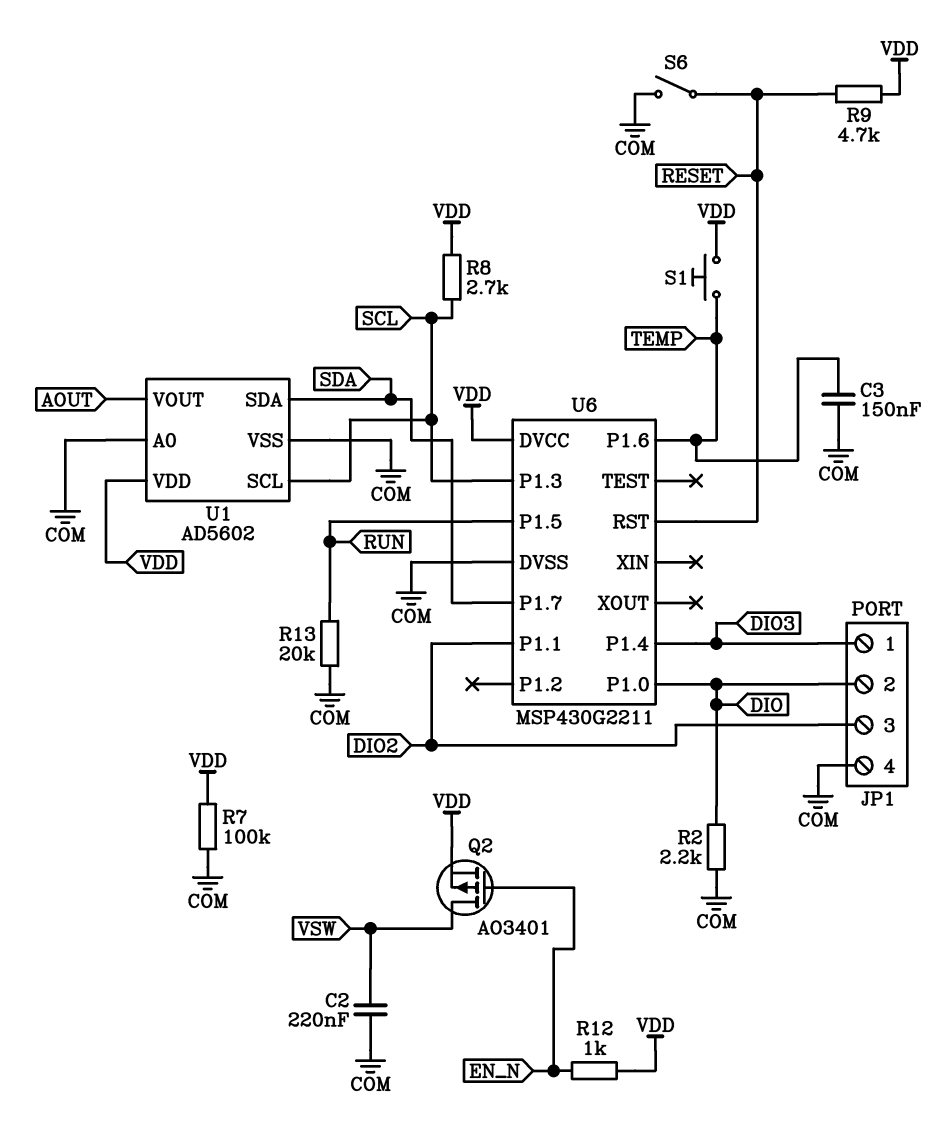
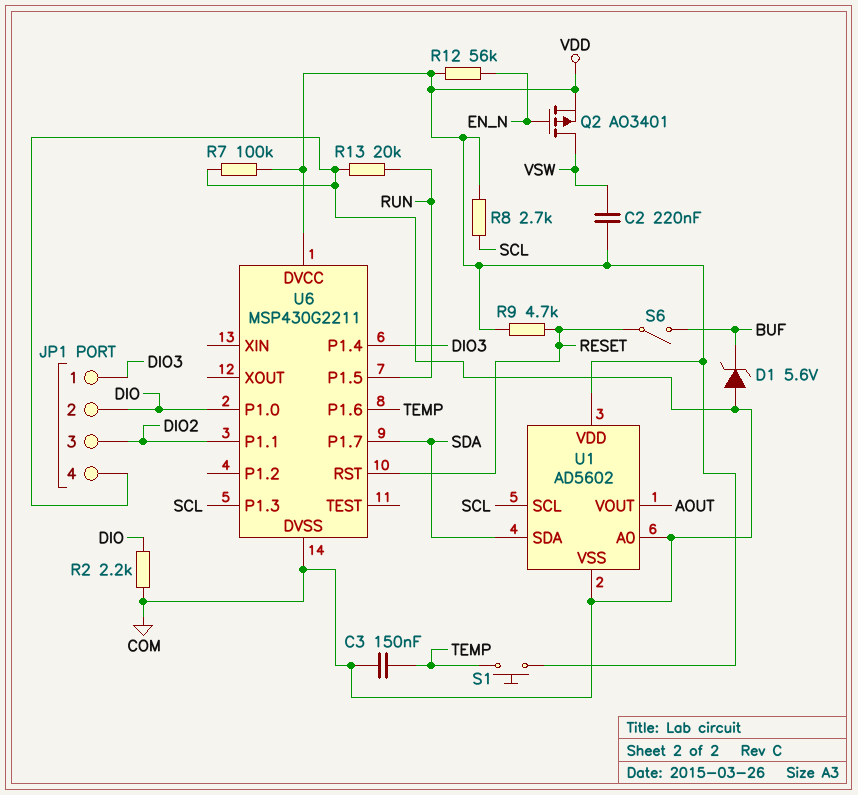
C2: 220nF (COM, VSW) -> 220nF (VDD, VSW)
D1: none -> zener 5.6V (A COM, K BUF)
R12: 1k (EN_N, VDD) -> 56k (EN_N, VDD)
S6: switch (COM, RESET) -> switch (BUF, RESET)

